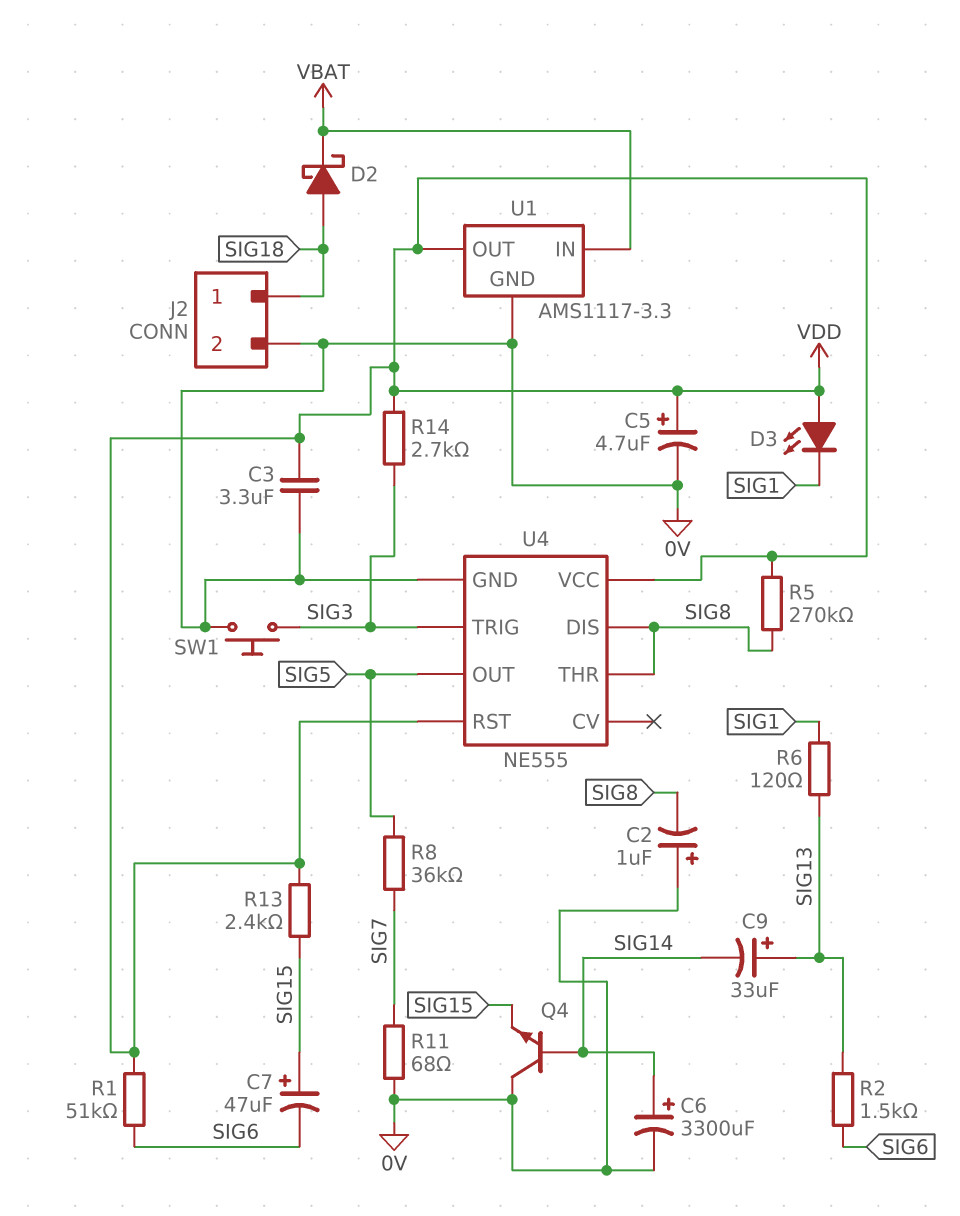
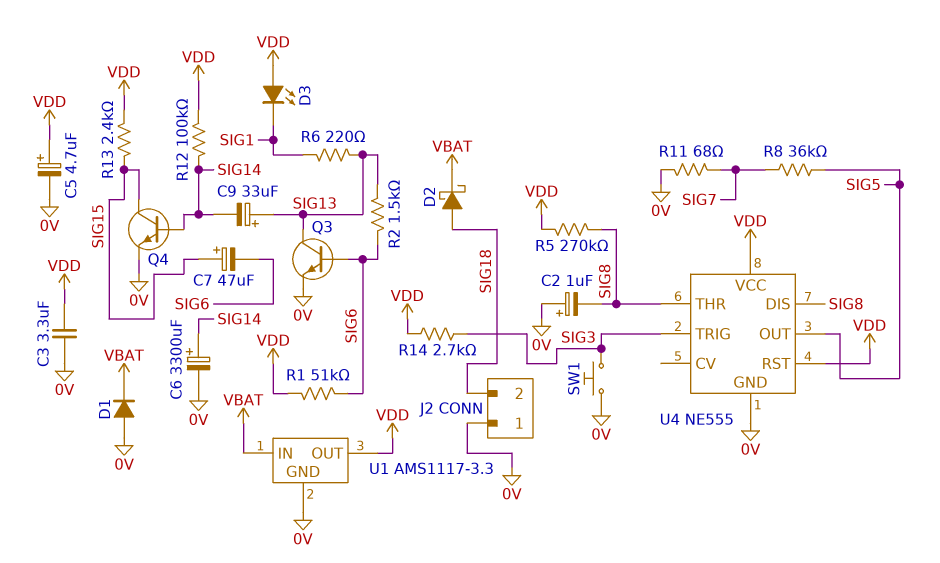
D1: none -> diode (A 0V, K VBAT)
J2 pin 1: SIG18 -> 0V
J2 pin 2: 0V -> SIG18
Q3: none -> NPN (B SIG6, C SIG13, E 0V)
Q4: NPN (B SIG14, C 0V, E SIG15) -> NPN (B SIG14, C SIG15, E 0V)
R6: 120 (SIG1, SIG13) -> 220 (SIG1, SIG13)
R12: none -> 100k (SIG14, VDD)

